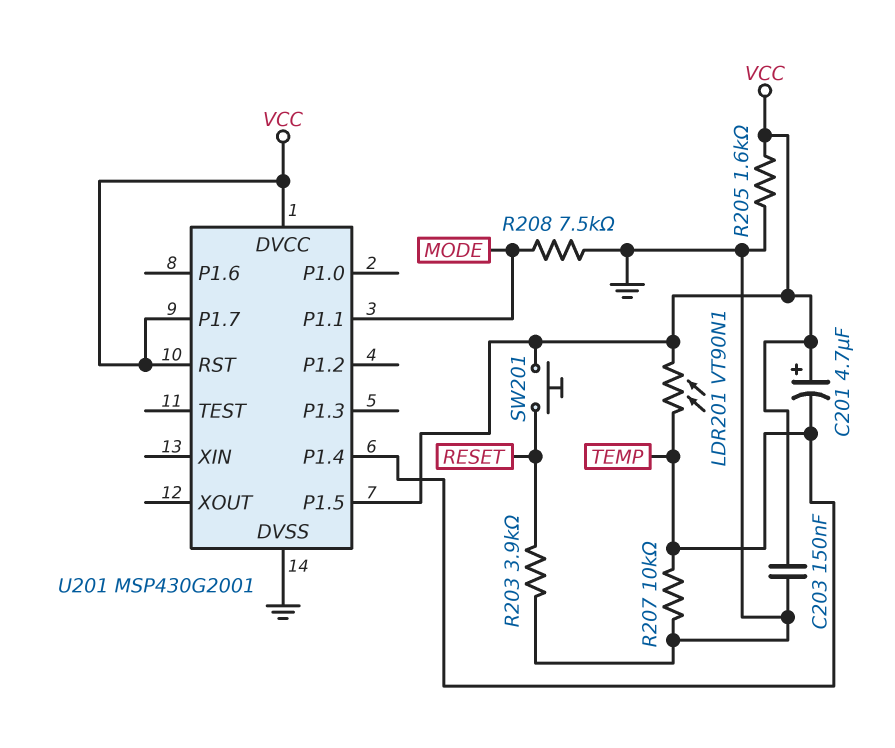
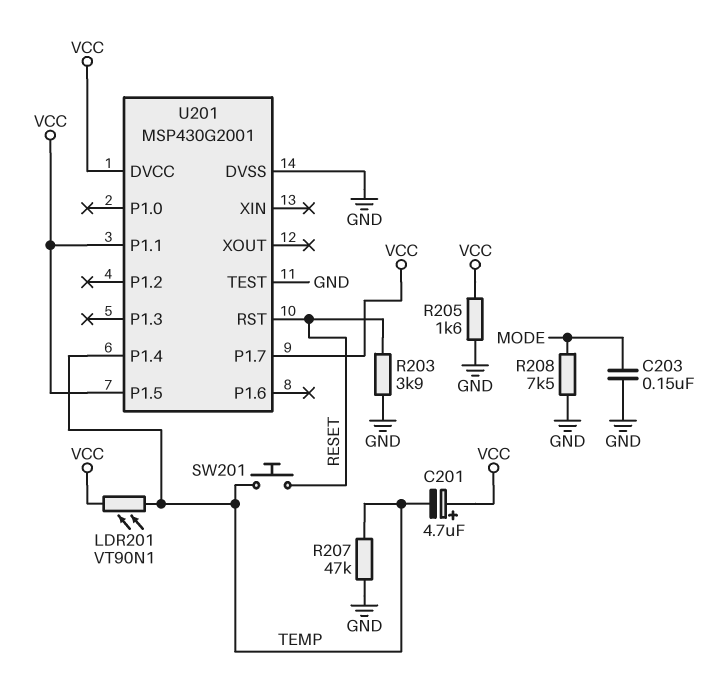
C203: 150nF (GND, VCC) -> 150nF (GND, MODE)
R207: 10k (GND, TEMP) -> 47k (GND, TEMP)
SW201: button (RESET, VCC) -> button (RESET, TEMP)
U201 pin P1.1: MODE -> VCC
U201 pin RST: VCC -> RESET
U201 pin TEST: none -> GND

